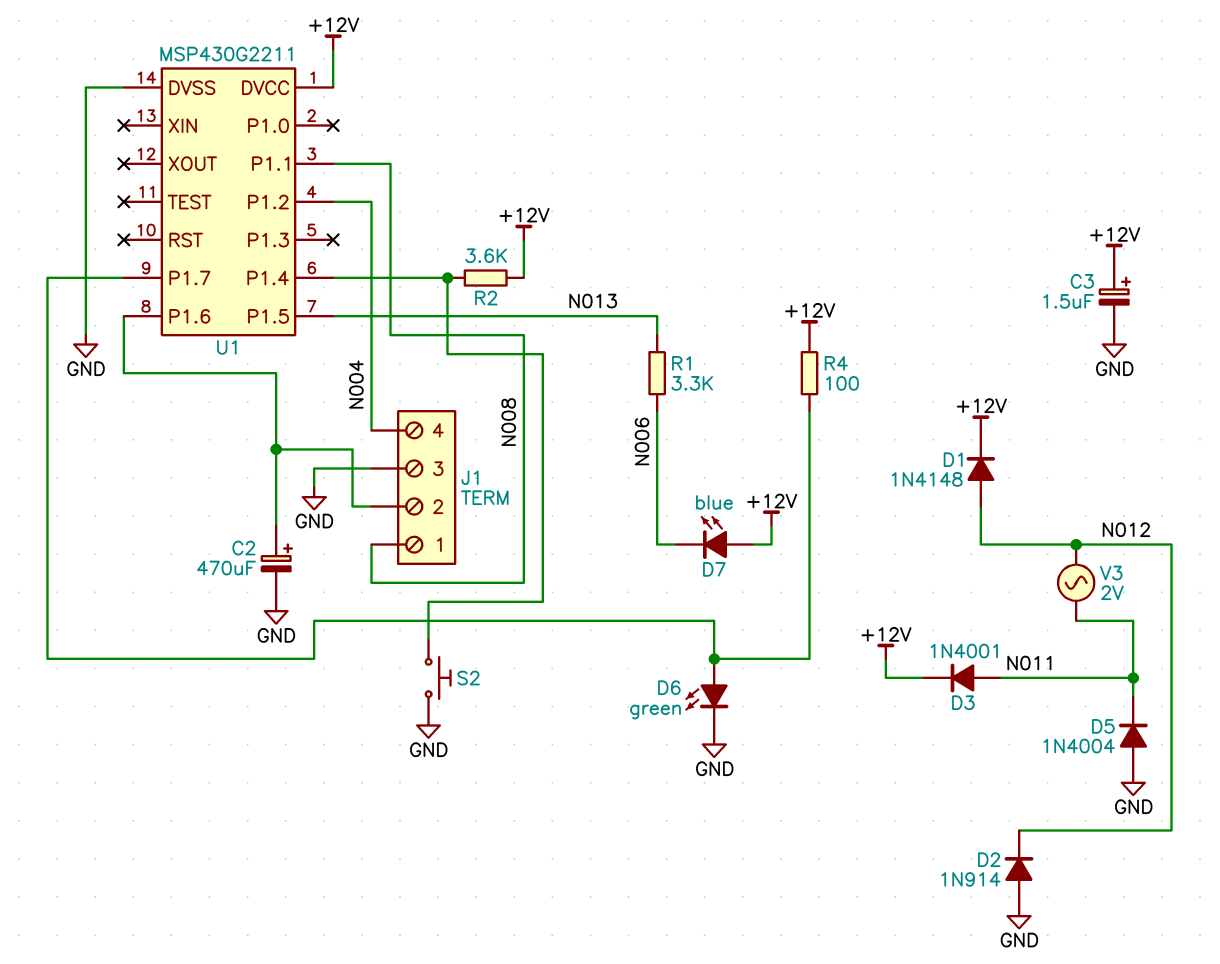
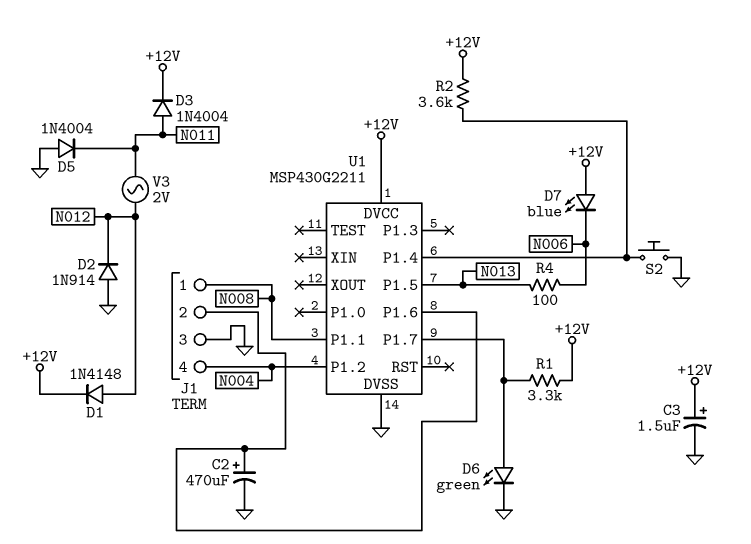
D3: diode 1N4001 (A N011, K +12V) -> diode 1N4004 (A N011, K +12V)
R1: 3.3k (N006, N013) -> 3.3k (+12V, U1/P1.7)
R4: 100 (+12V, U1/P1.7) -> 100 (N006, N013)

